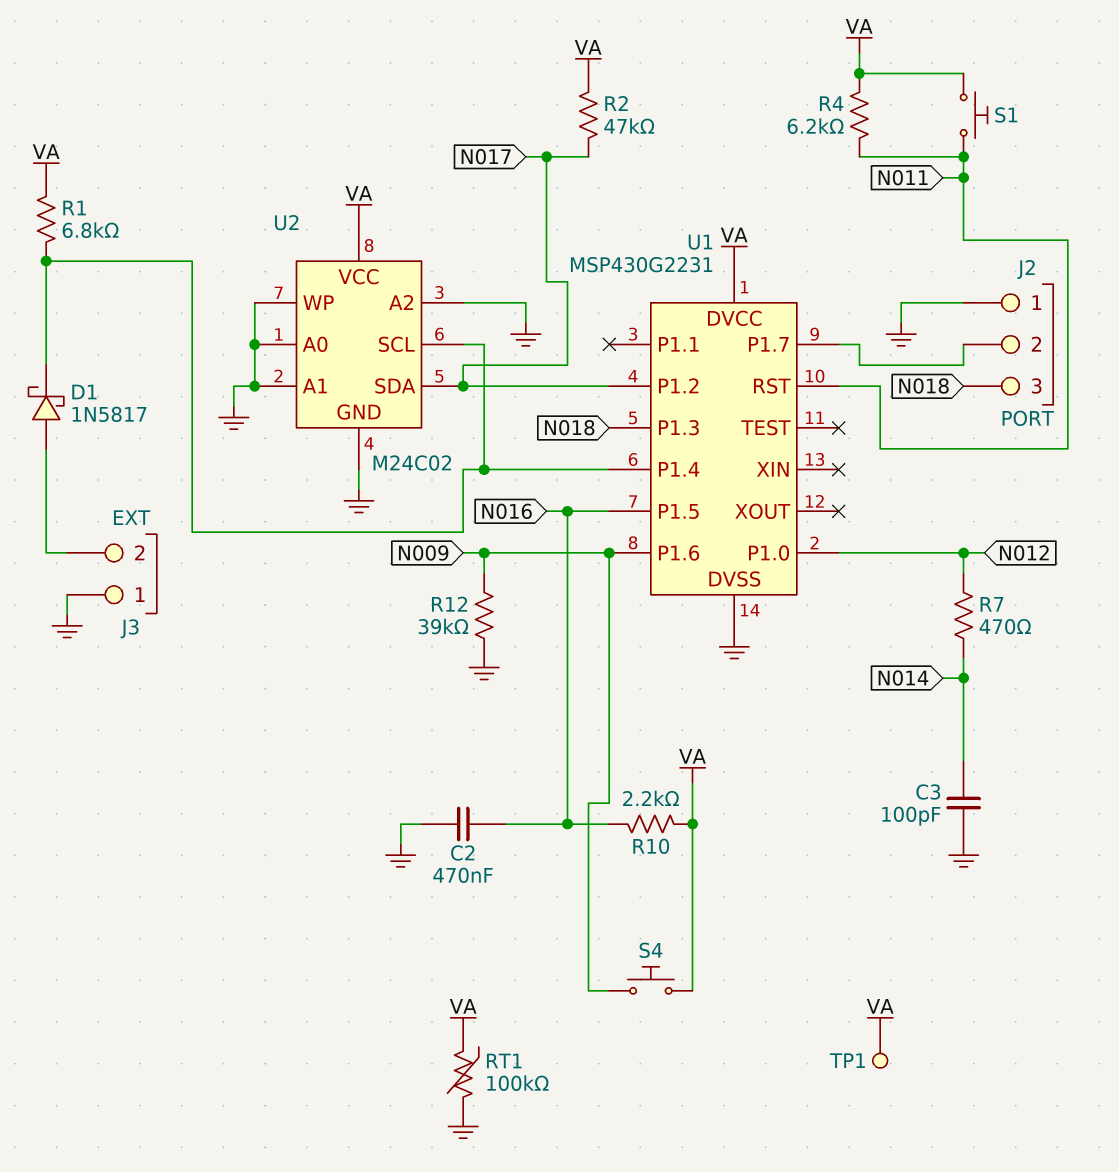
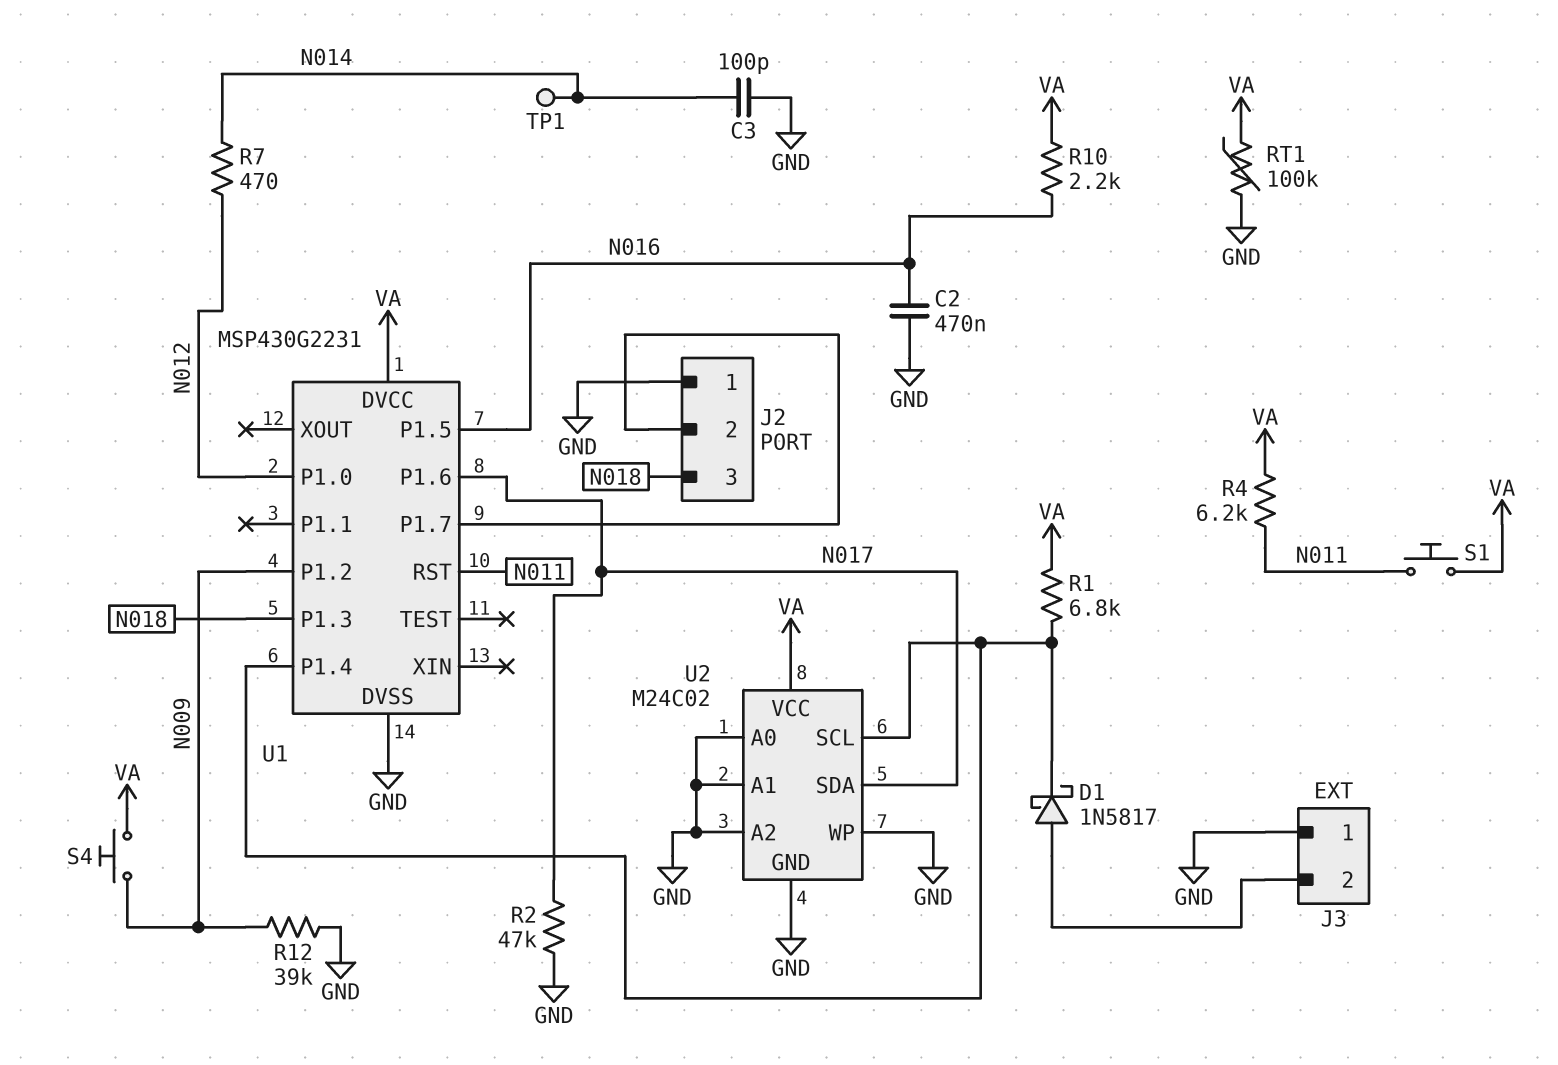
R2: 47k (N017, VA) -> 47k (GND, N017)
TP1: test point (VA) -> test point (N014)
U1 pin P1.2: N017 -> N009
U1 pin P1.6: N009 -> N017

